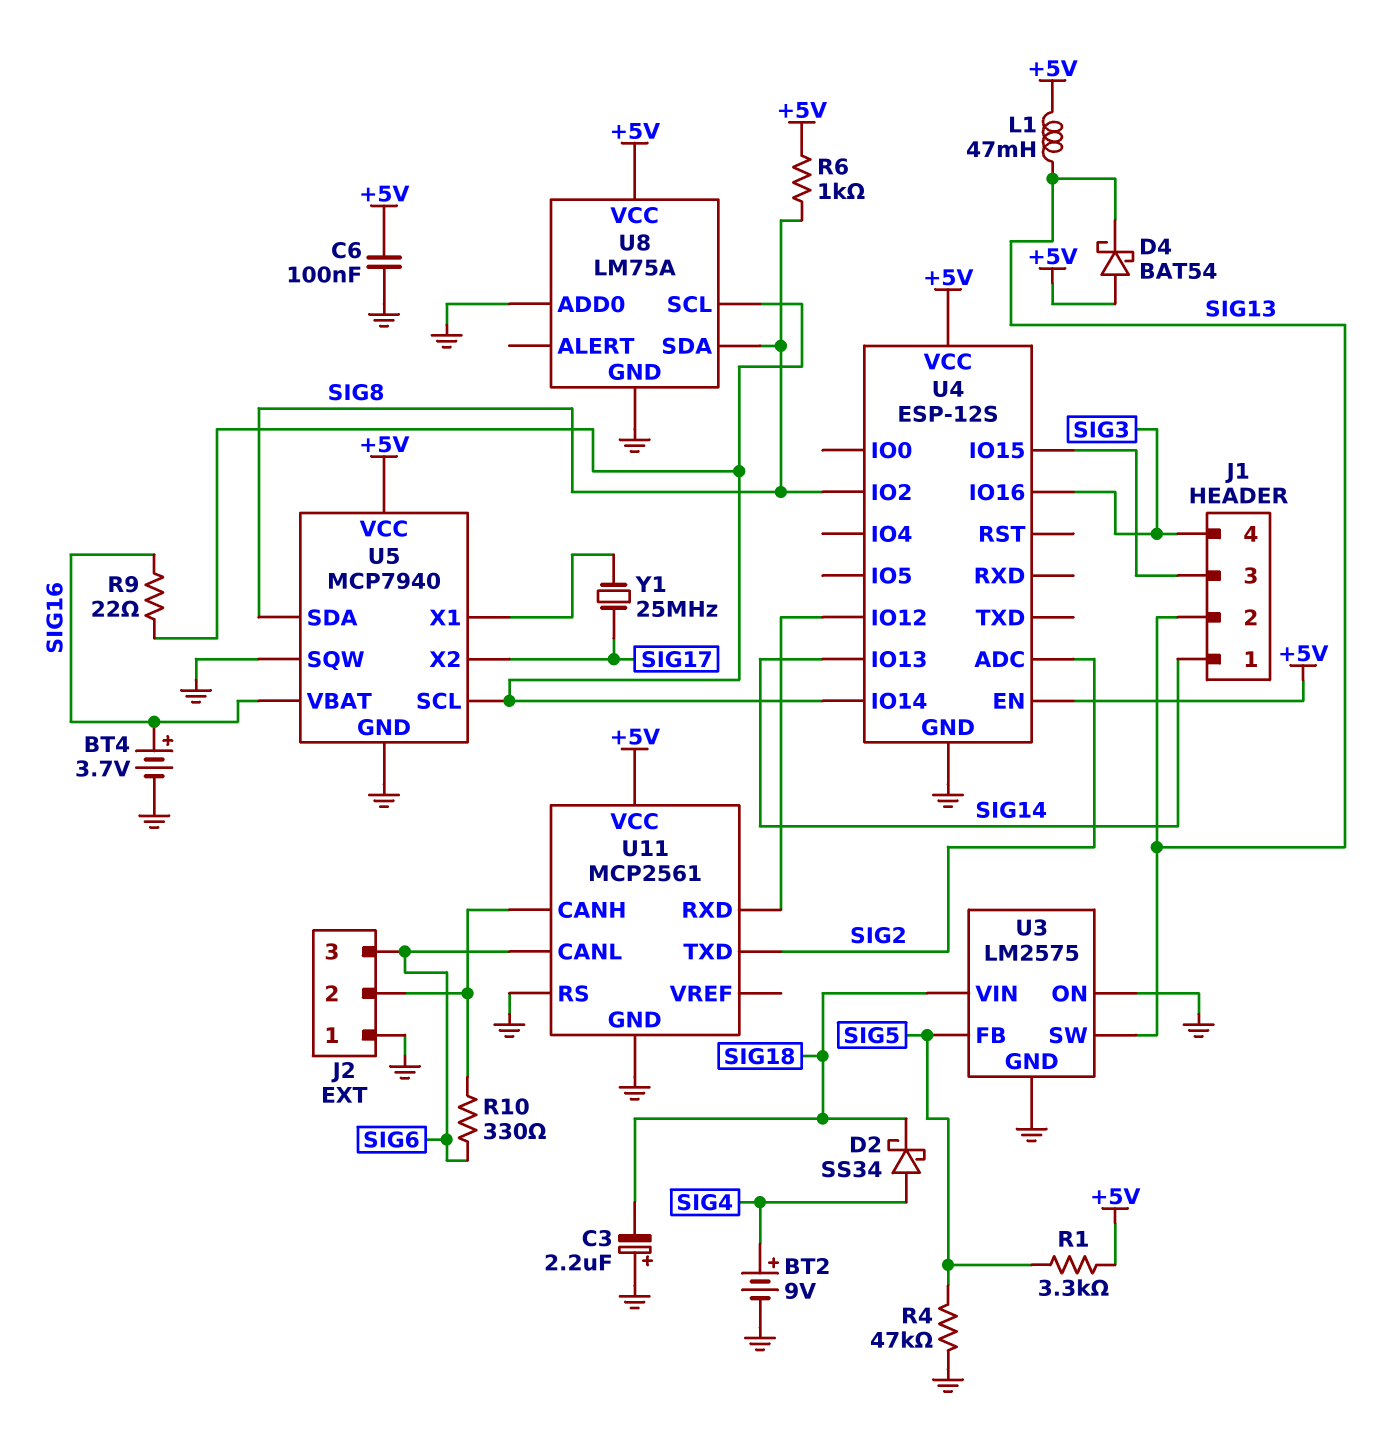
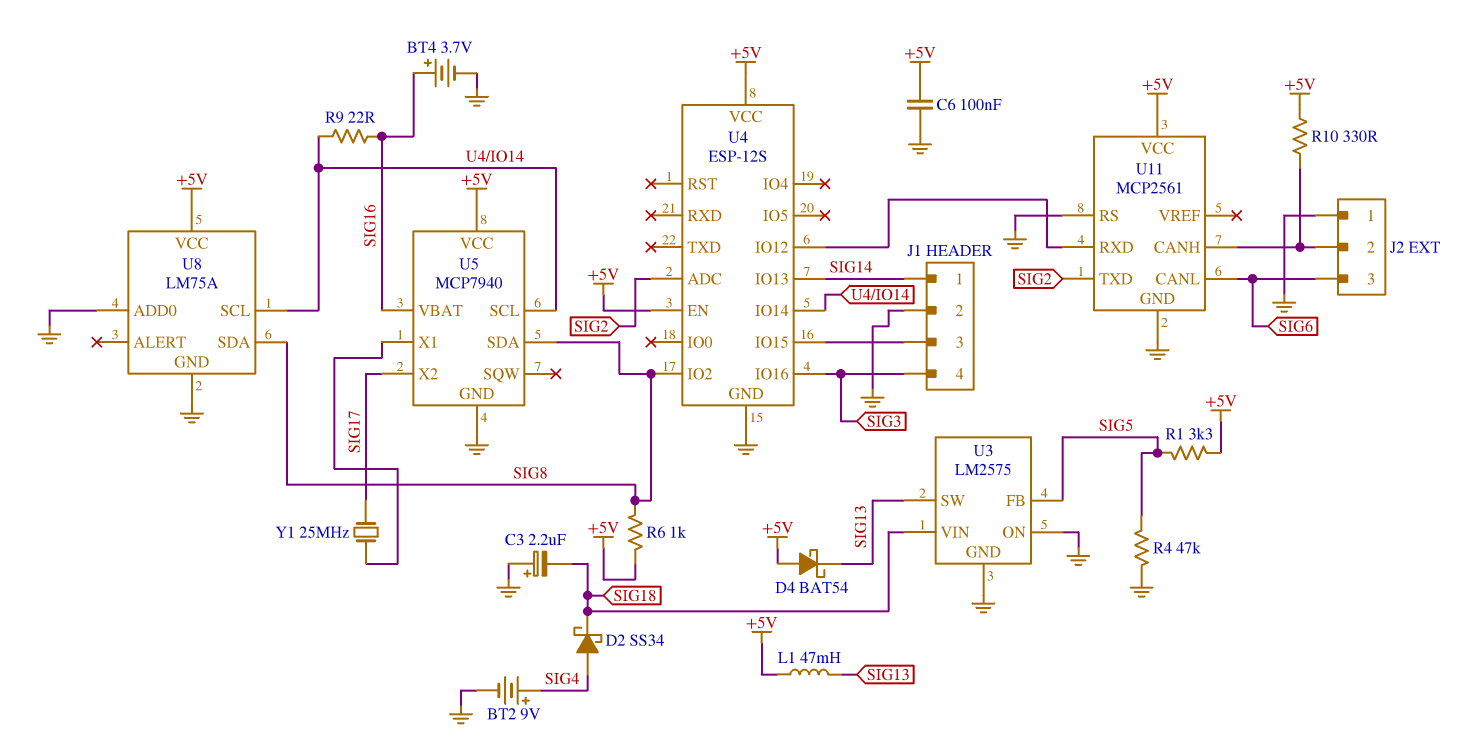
J1 pin 2: SIG13 -> GND
R10: 330 (J2/2, SIG6) -> 330 (+5V, J2/2)
U5 pin SQW: GND -> none

